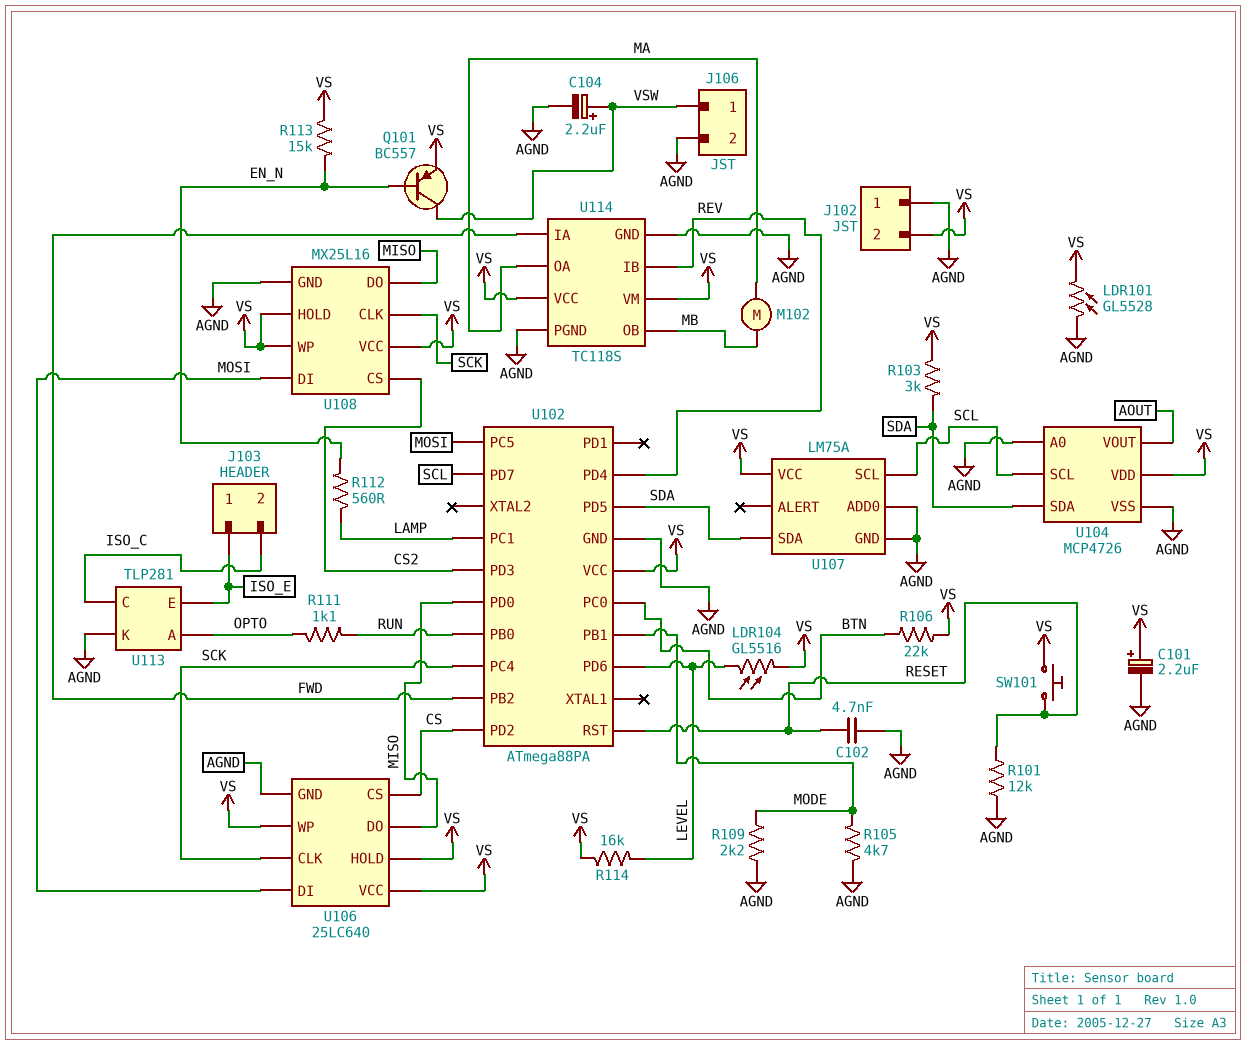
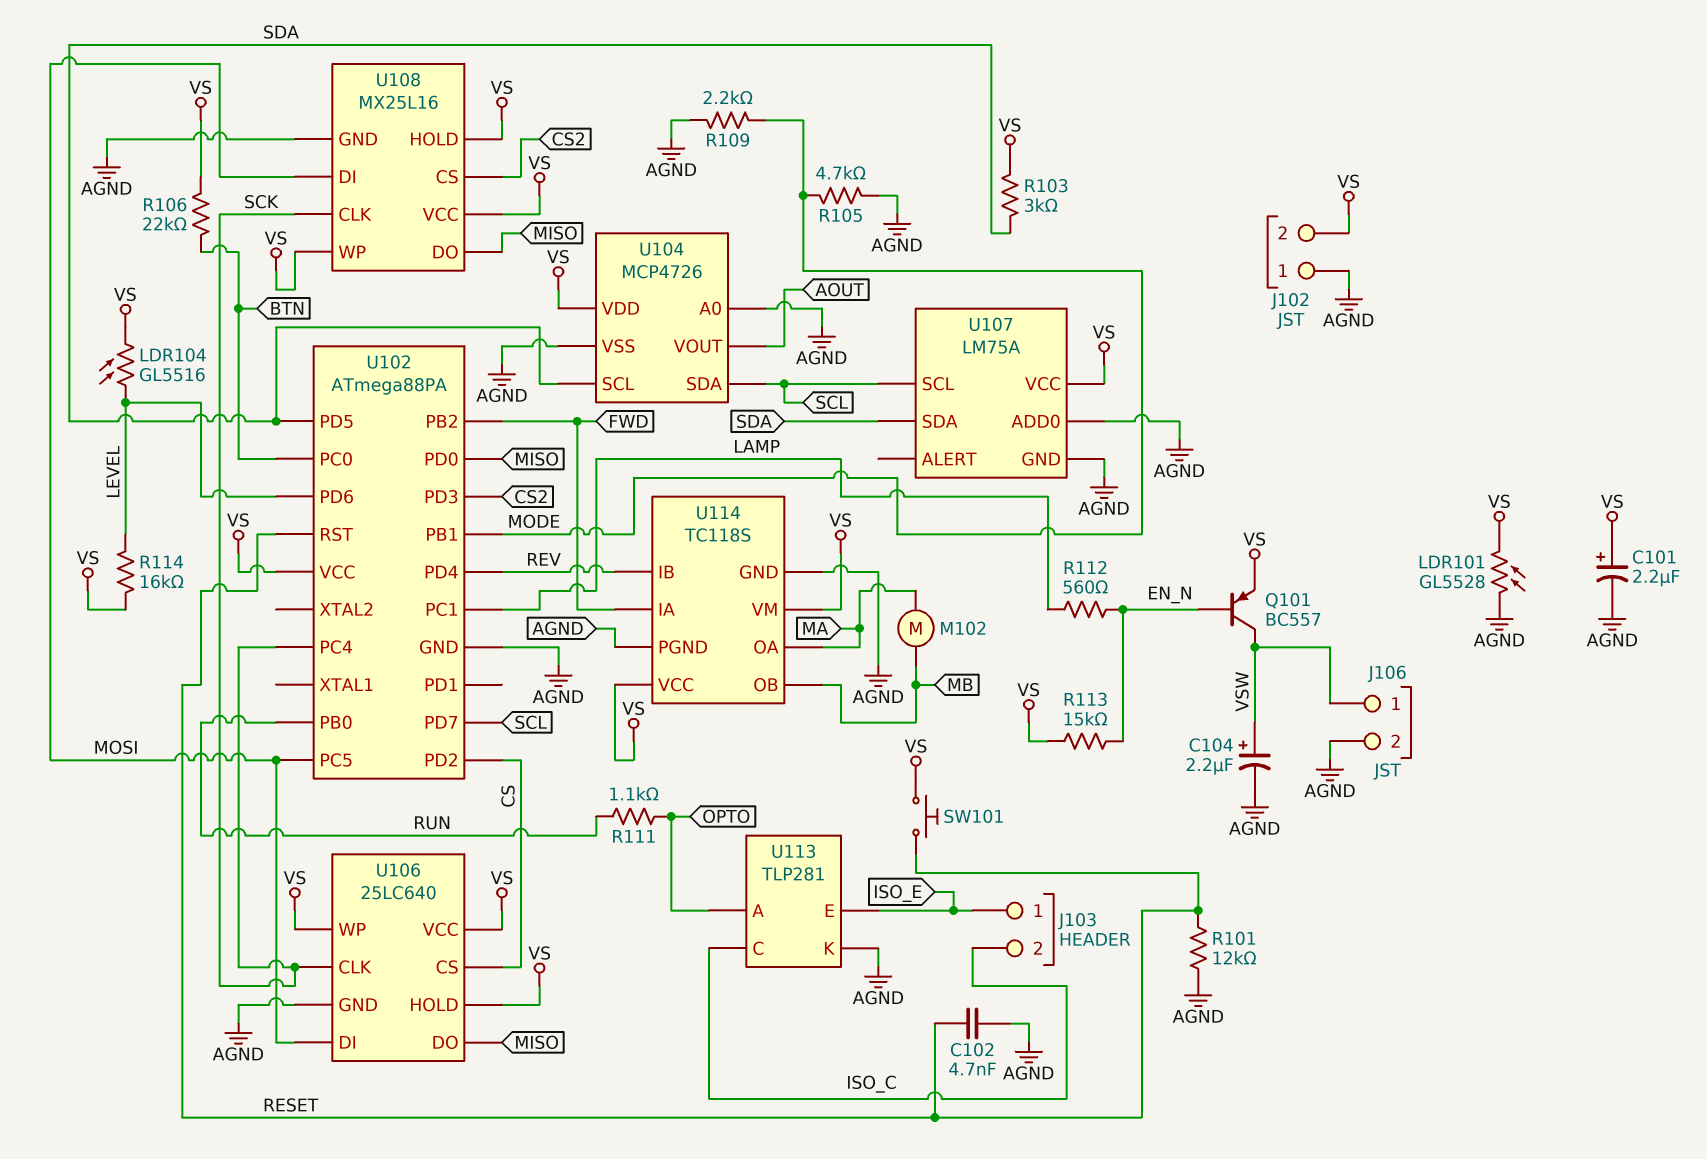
U104 pin SCL: SCL -> SDA
U104 pin SDA: SDA -> SCL

